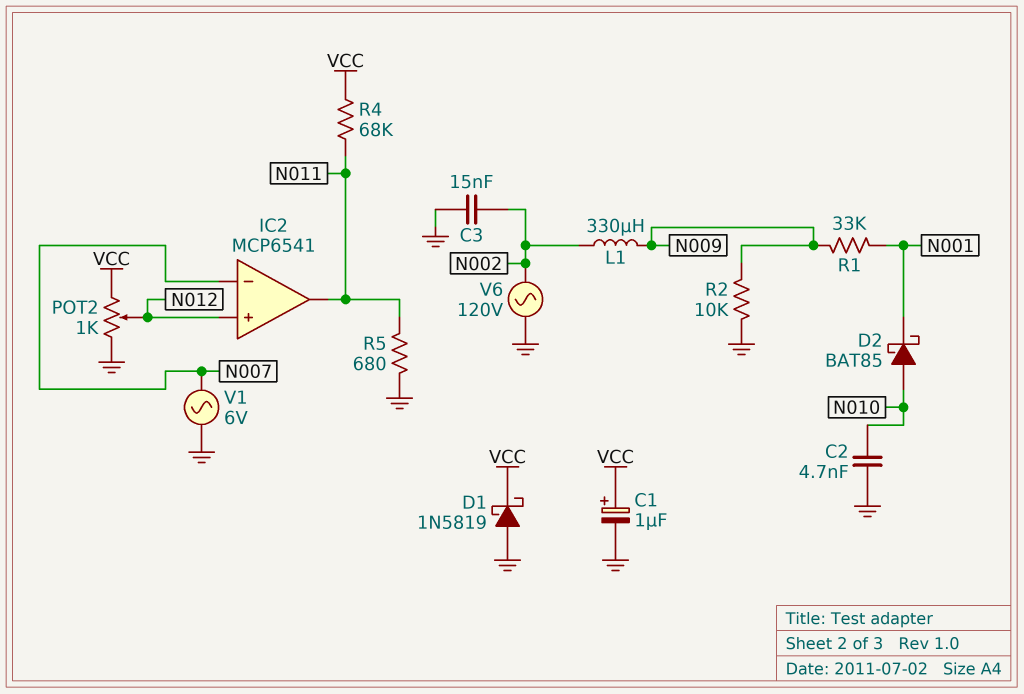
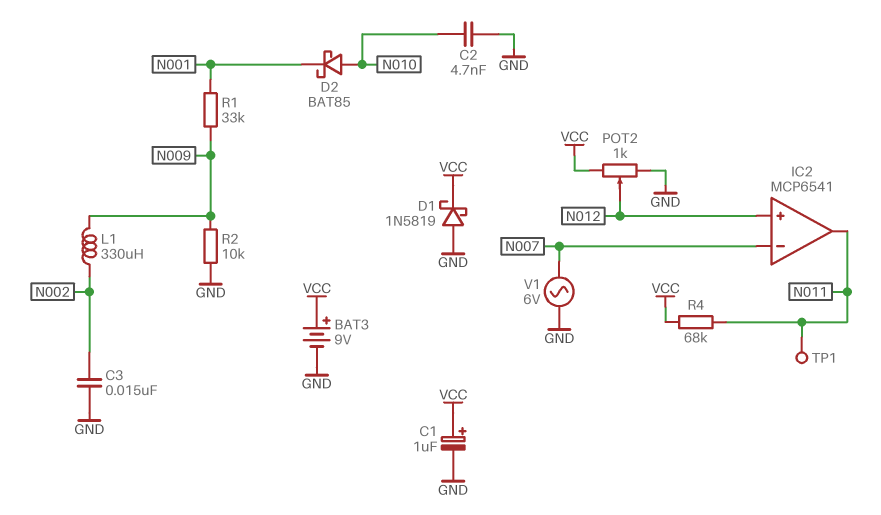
BAT3: none -> 9V (plus VCC, minus GND)
R5: 680 (GND, N011) -> none
TP1: none -> test point (N011)
V6: AC 120V (GND, N002) -> none

